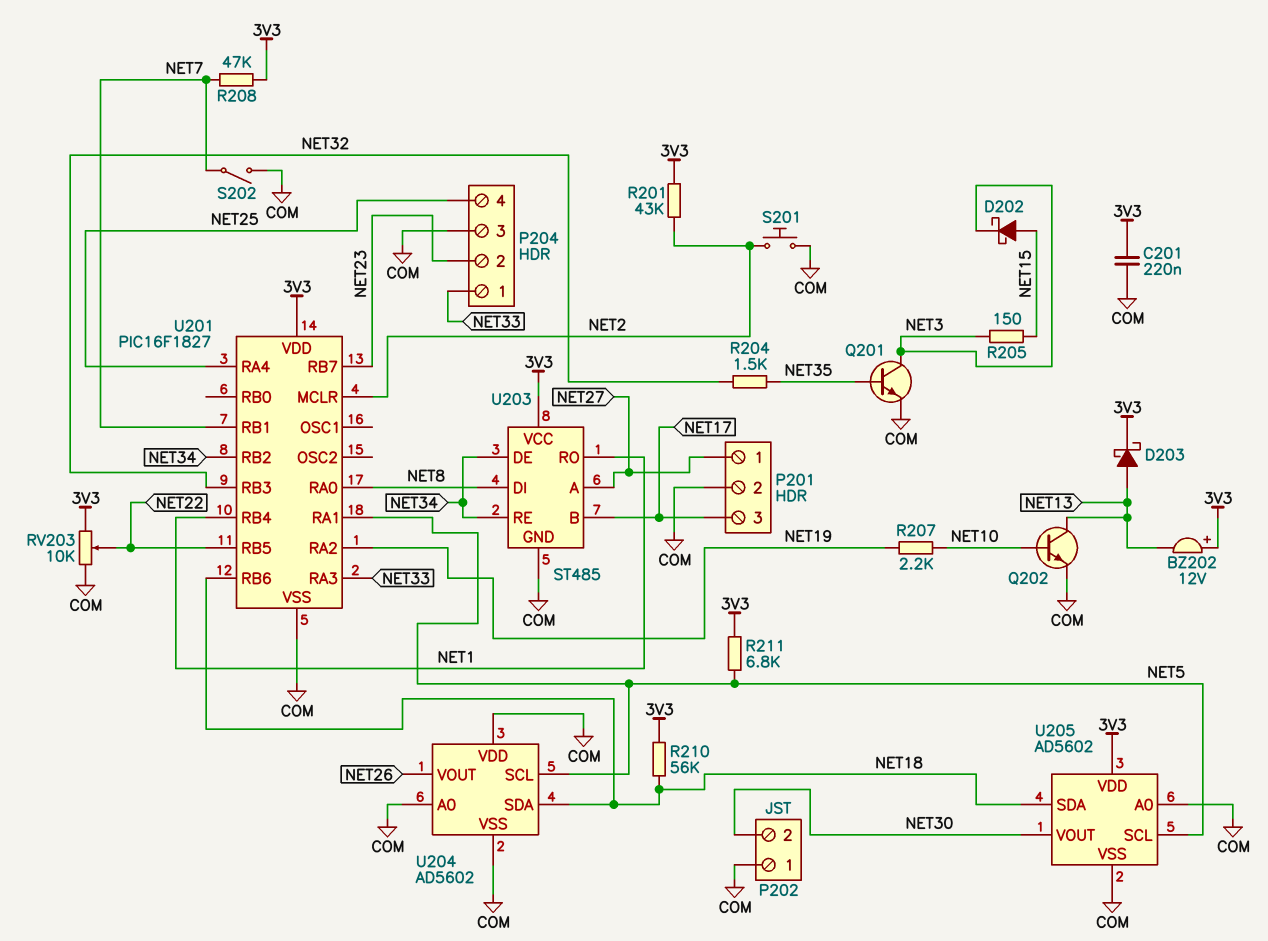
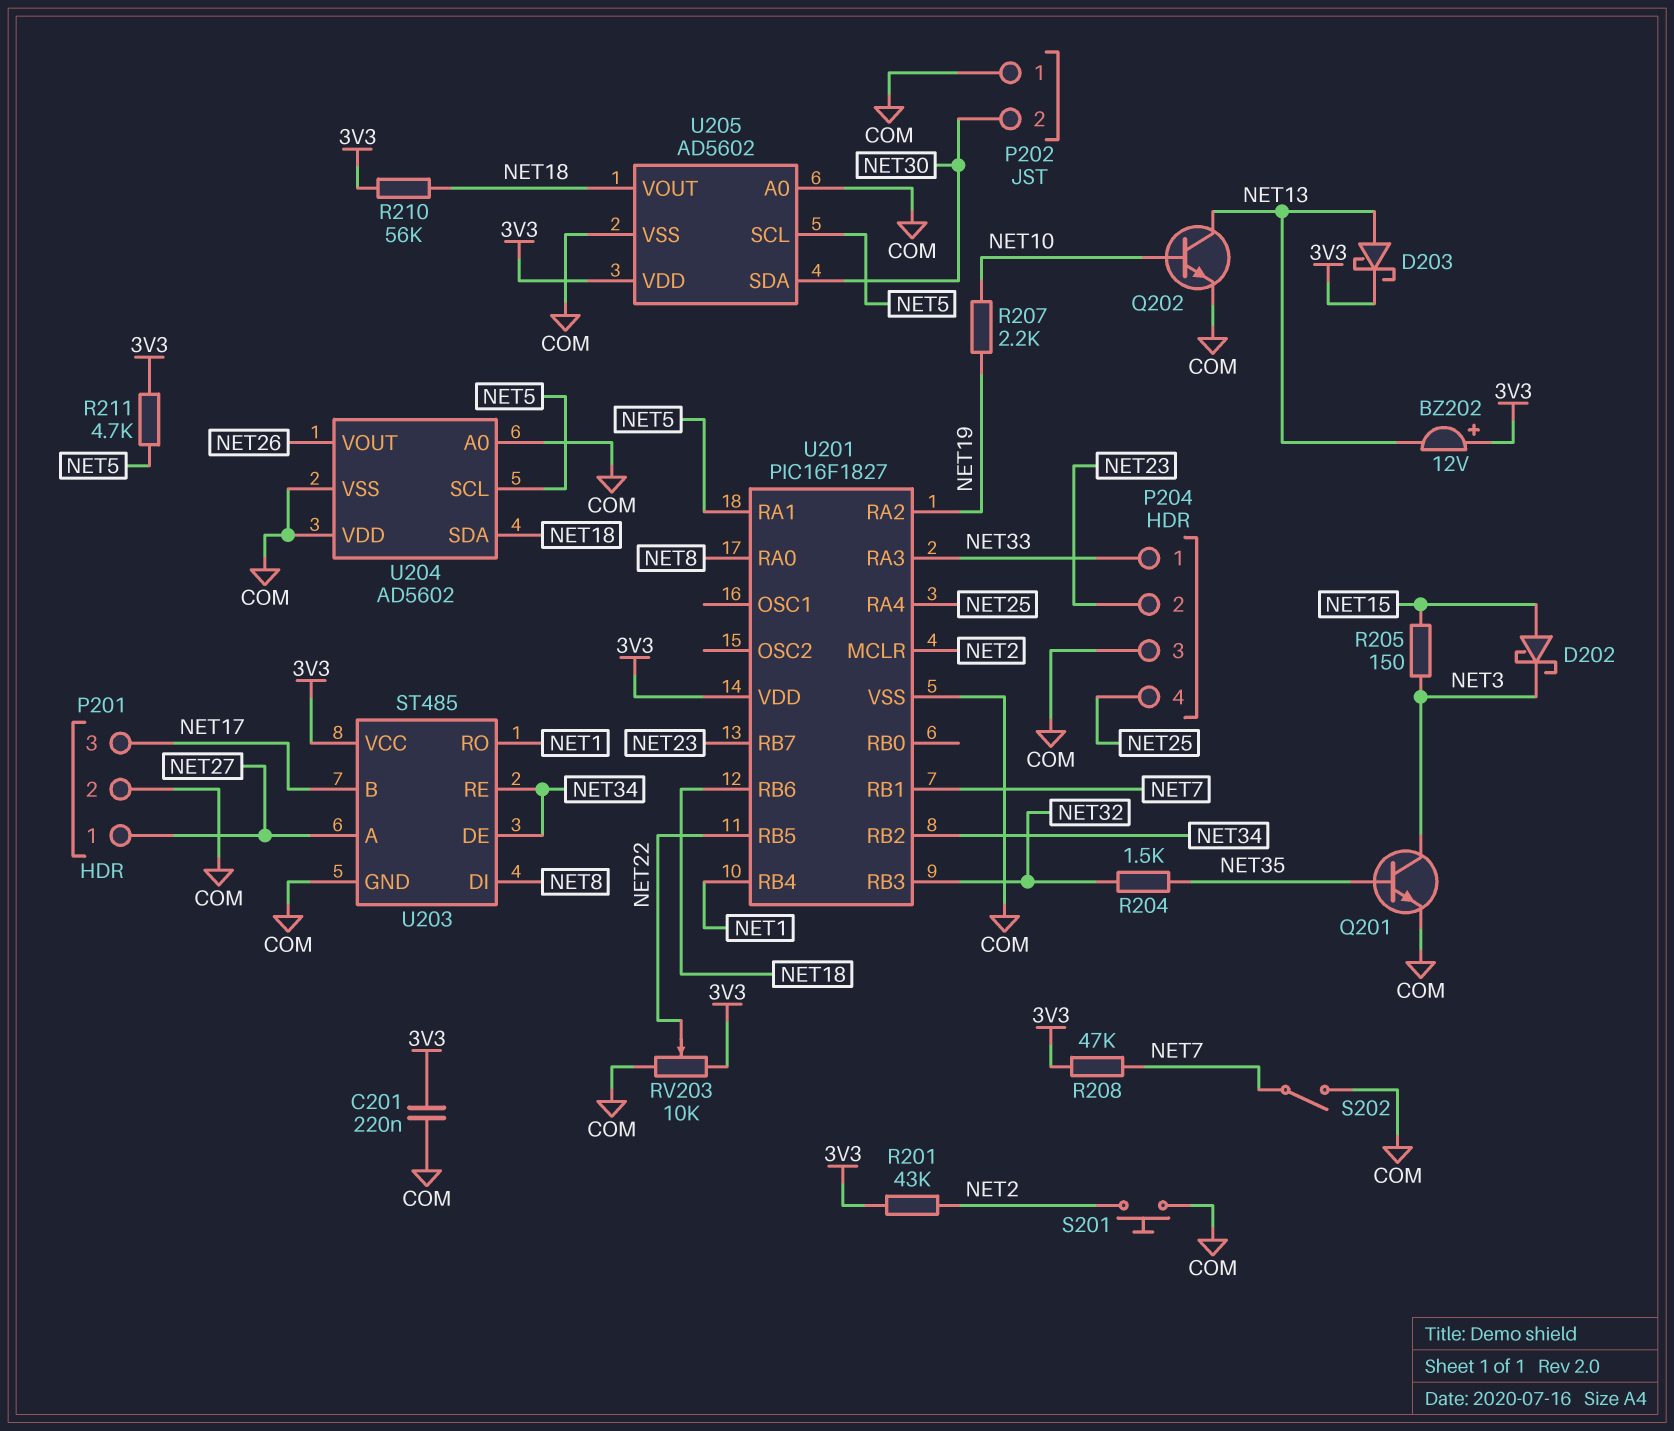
R211: 6.8k (3V3, NET5) -> 4.7k (3V3, NET5)
U205 pin SDA: NET18 -> NET30
U205 pin VOUT: NET30 -> NET18

